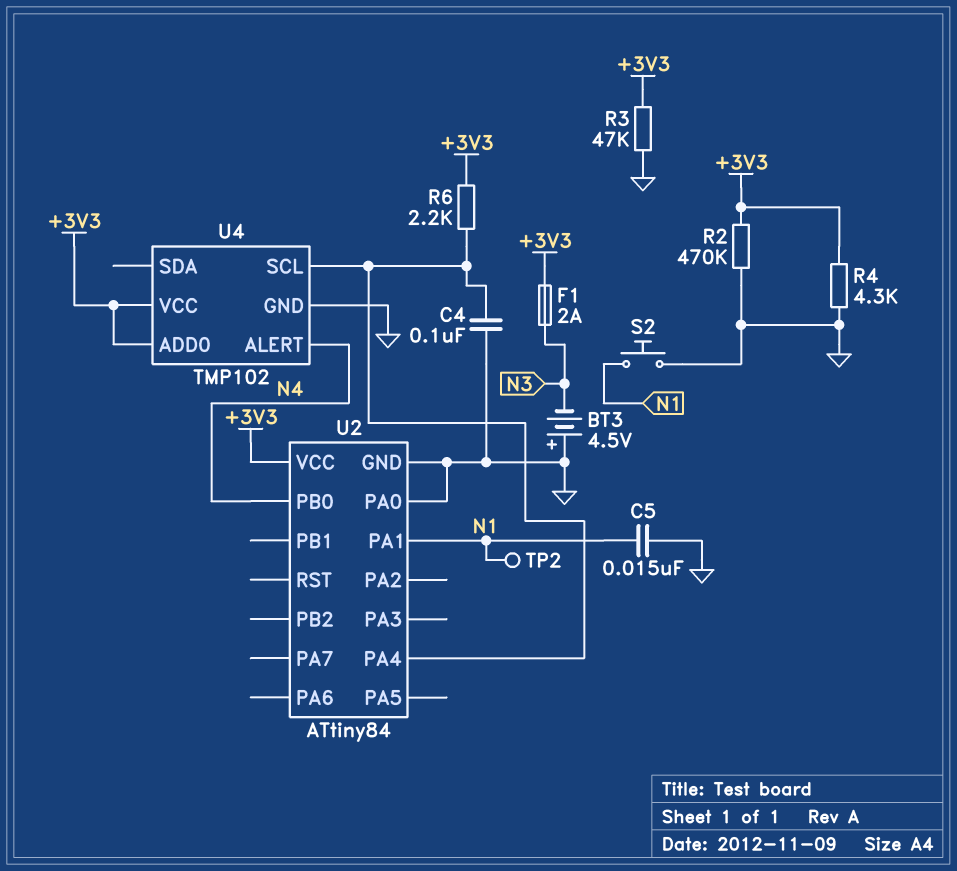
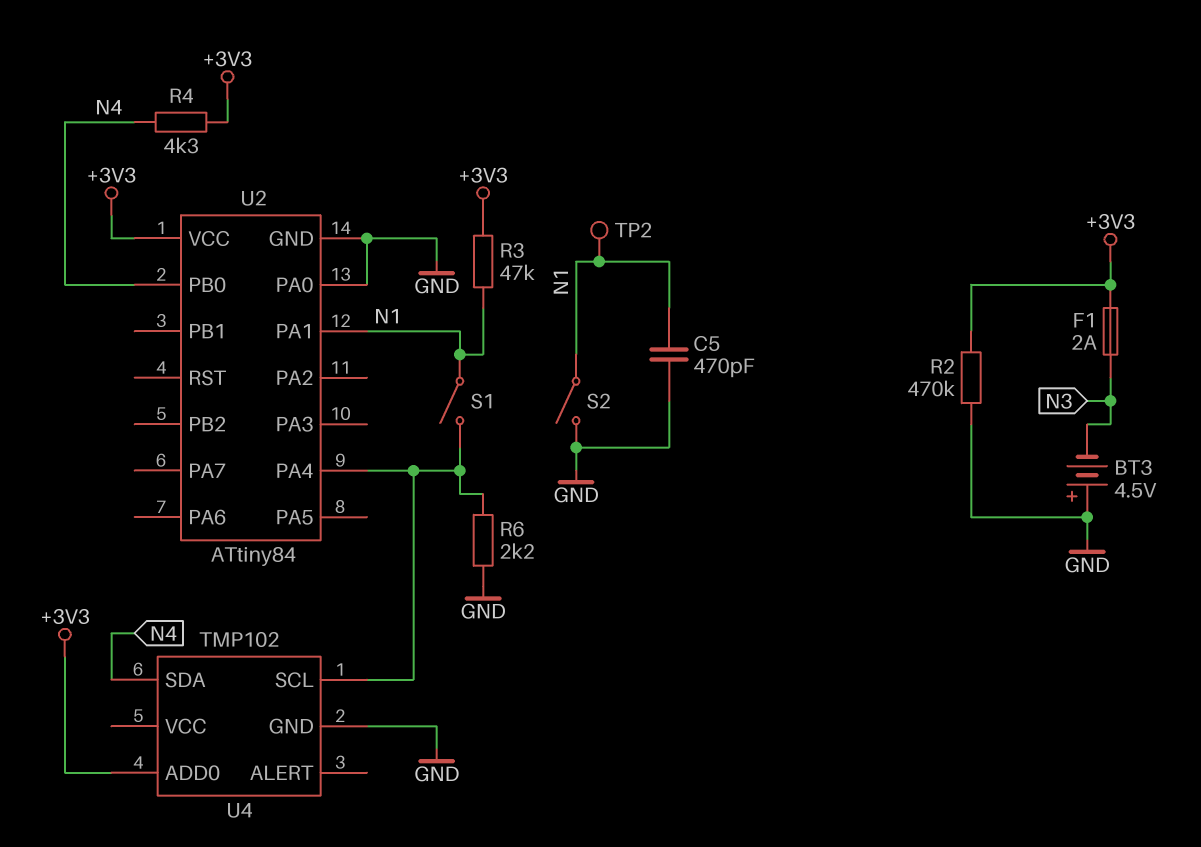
C4: 100nF (GND, U2/PA4) -> none
C5: 15nF (GND, N1) -> 470pF (GND, N1)
R3: 47k (+3V3, GND) -> 47k (+3V3, N1)
R4: 4.3k (+3V3, GND) -> 4.3k (+3V3, N4)
R6: 2.2k (+3V3, U2/PA4) -> 2.2k (GND, U2/PA4)
S1: none -> switch (N1, U2/PA4)
S2: button (GND, N1) -> switch (GND, N1)
U4 pin ALERT: N4 -> none
U4 pin SDA: none -> N4
U4 pin VCC: +3V3 -> none

